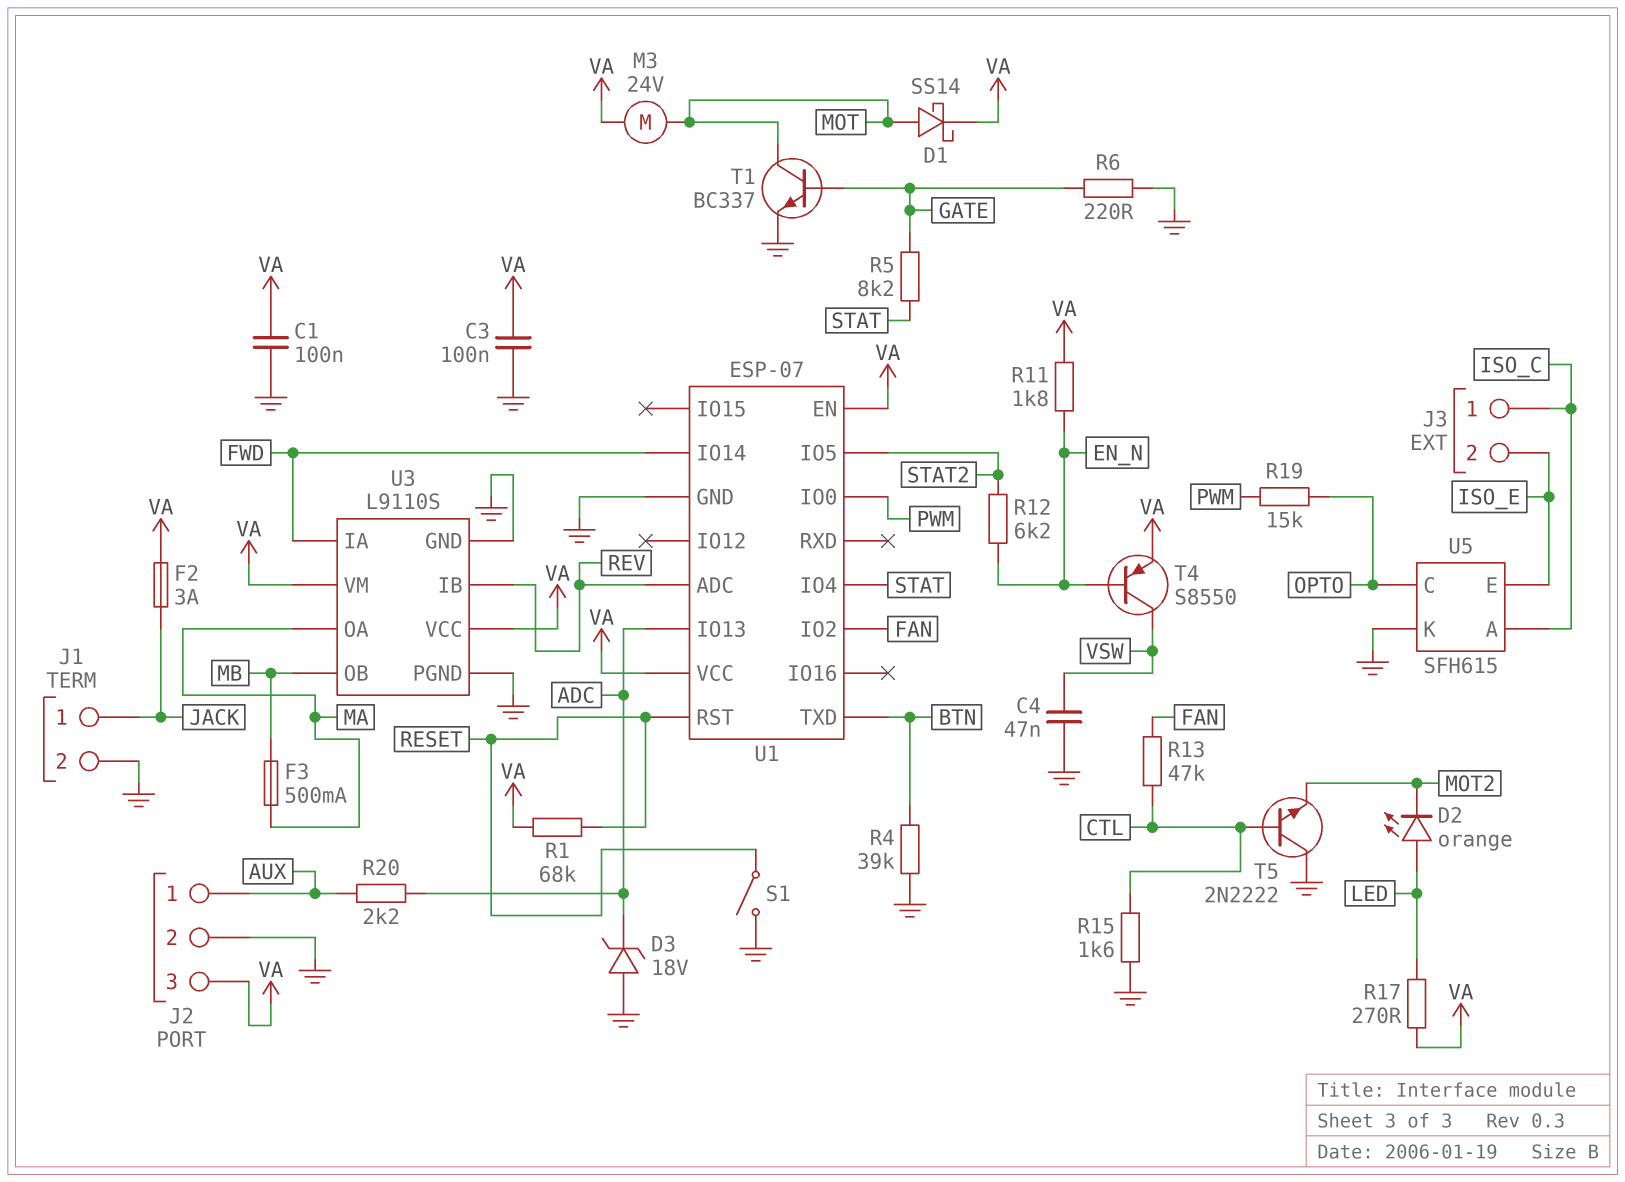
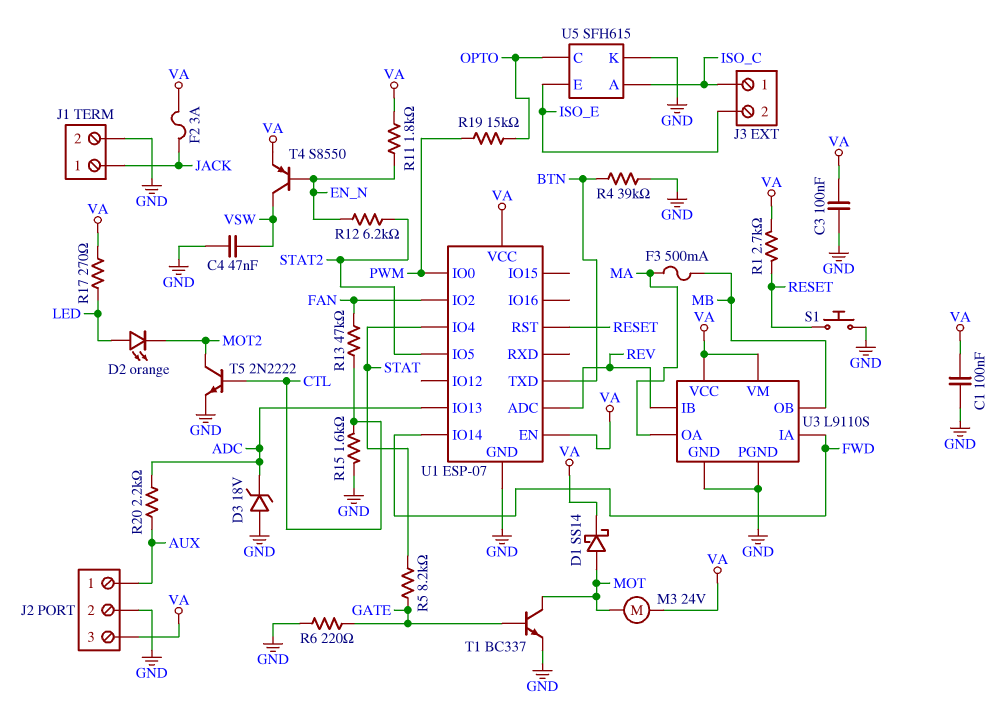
R1: 68k (RESET, VA) -> 2.7k (RESET, VA)
S1: switch (GND, RESET) -> button (GND, RESET)
T5: NPN 2N2222 (B CTL, C GND, E MOT2) -> NPN 2N2222 (B CTL, C MOT2, E GND)

